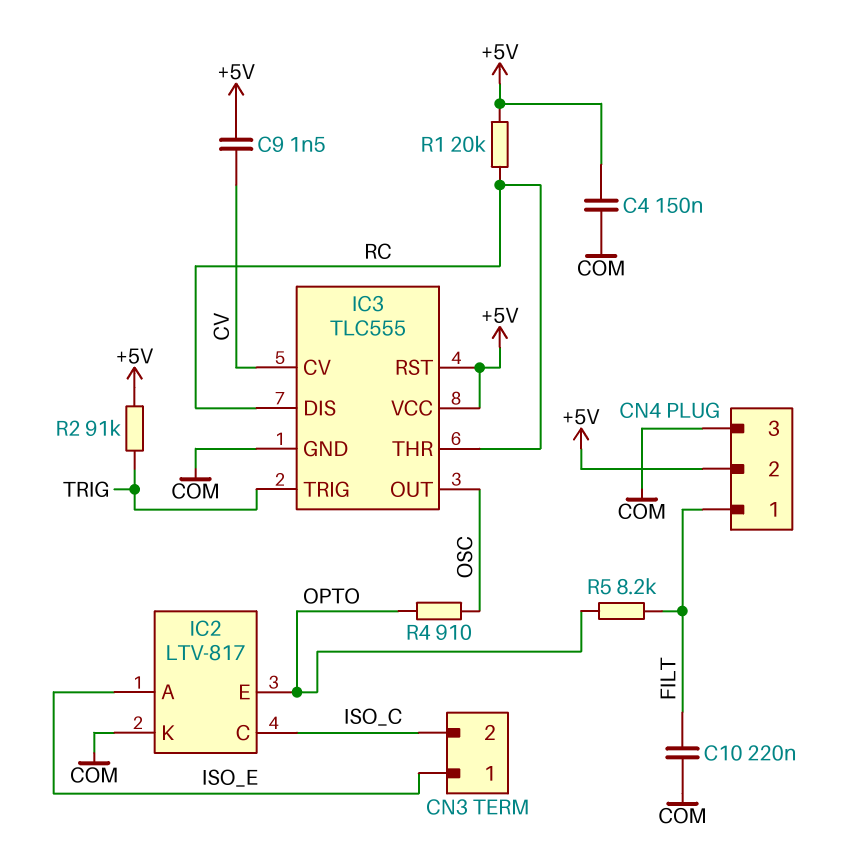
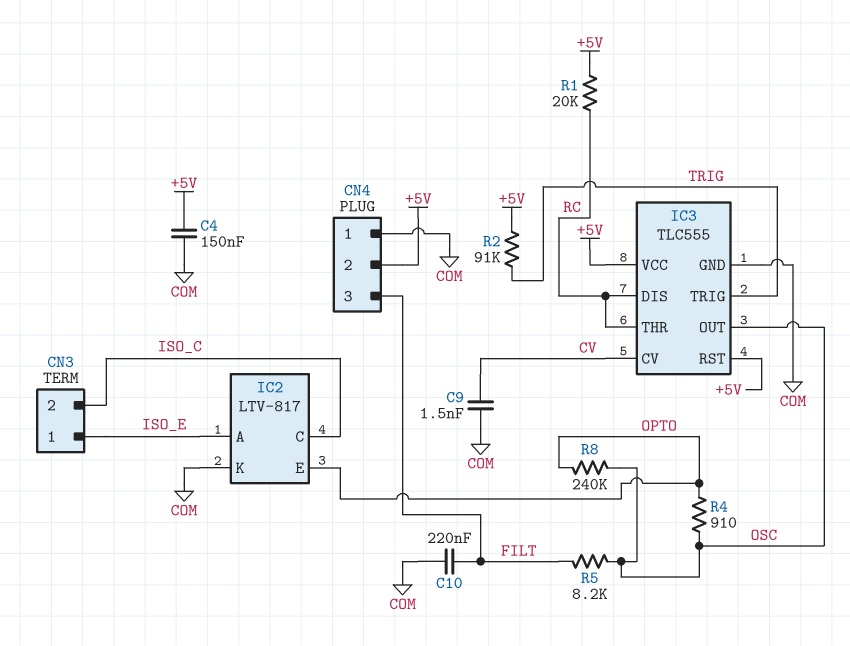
C9: 1.5nF (+5V, CV) -> 1.5nF (COM, CV)
CN4 pin 1: FILT -> COM
CN4 pin 3: COM -> FILT
R5: 8.2k (FILT, OPTO) -> 8.2k (FILT, OSC)
R8: none -> 240k (OPTO, OSC)

